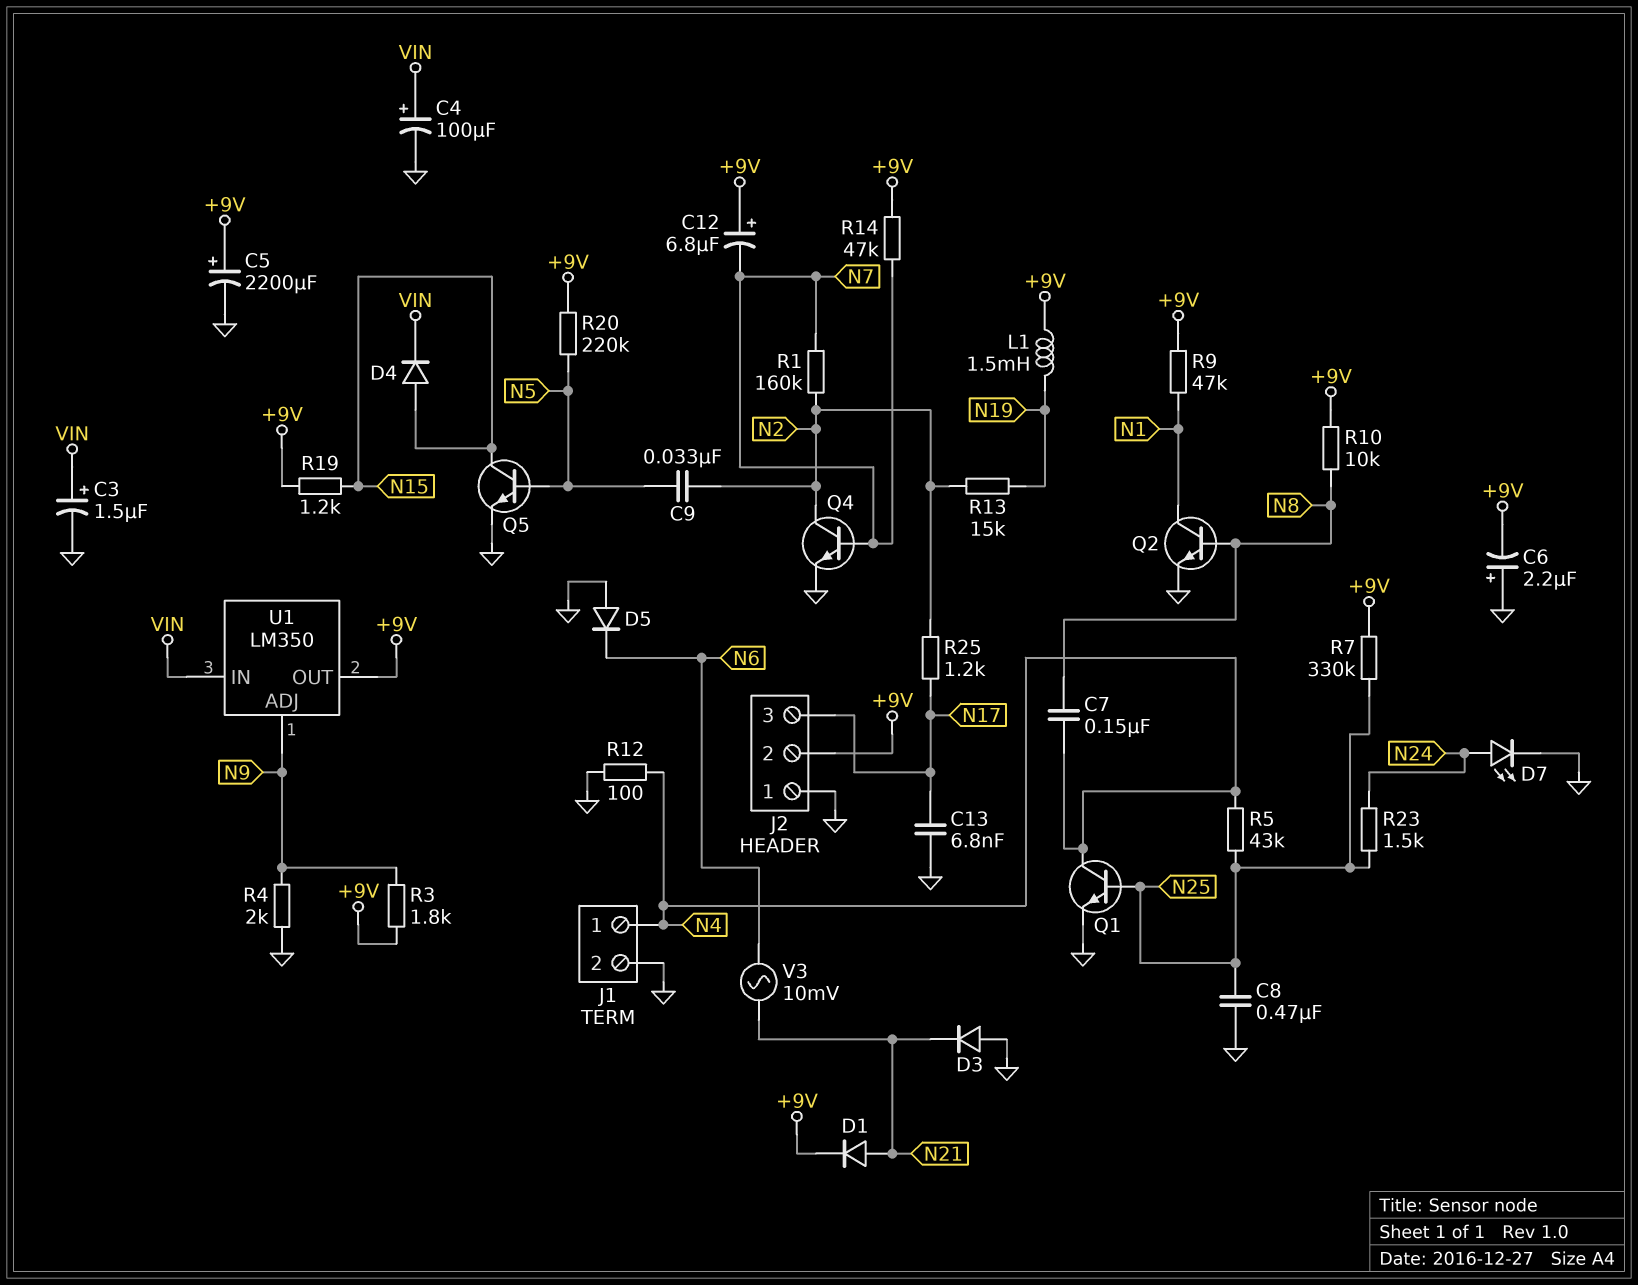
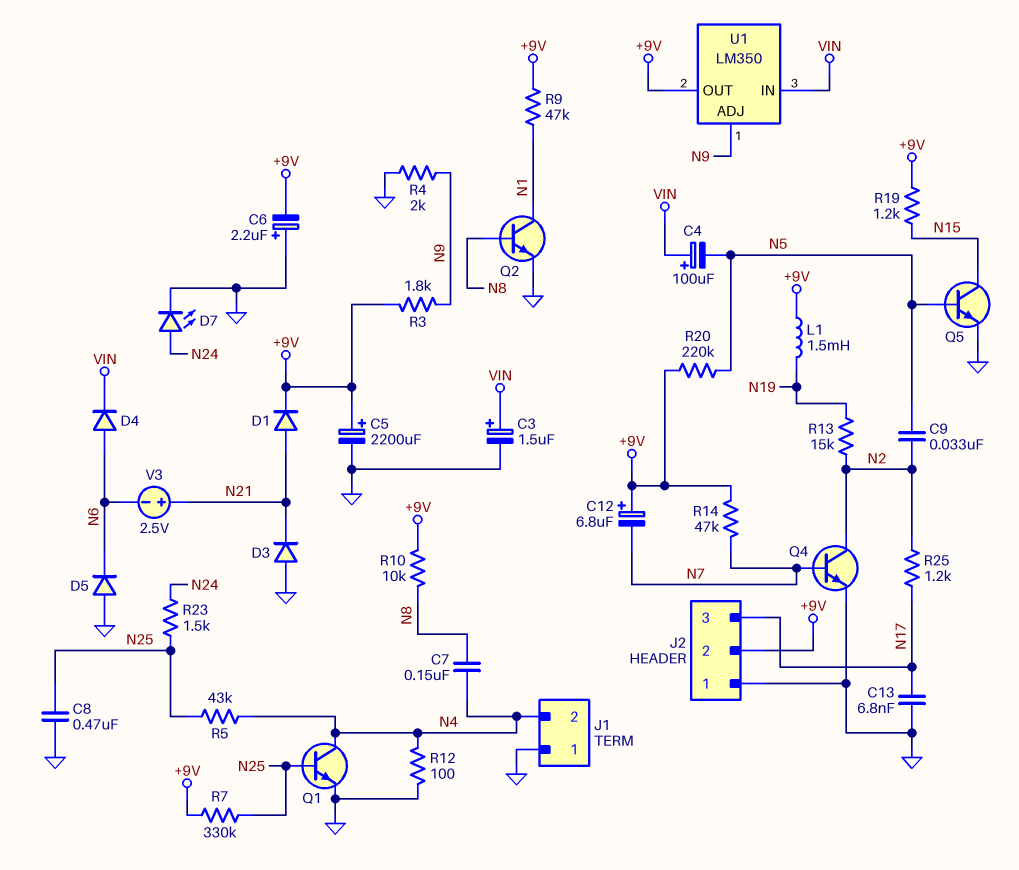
C4: 100uF (plus VIN, minus GND) -> 100uF (plus VIN, minus N5)
D4: diode (A N15, K VIN) -> diode (A N6, K VIN)
J1 pin 1: N4 -> GND
J1 pin 2: GND -> N4
R1: 160k (N2, N7) -> none
V3: AC 10mV (N6, N21) -> 2.5V (plus N21, minus N6)

